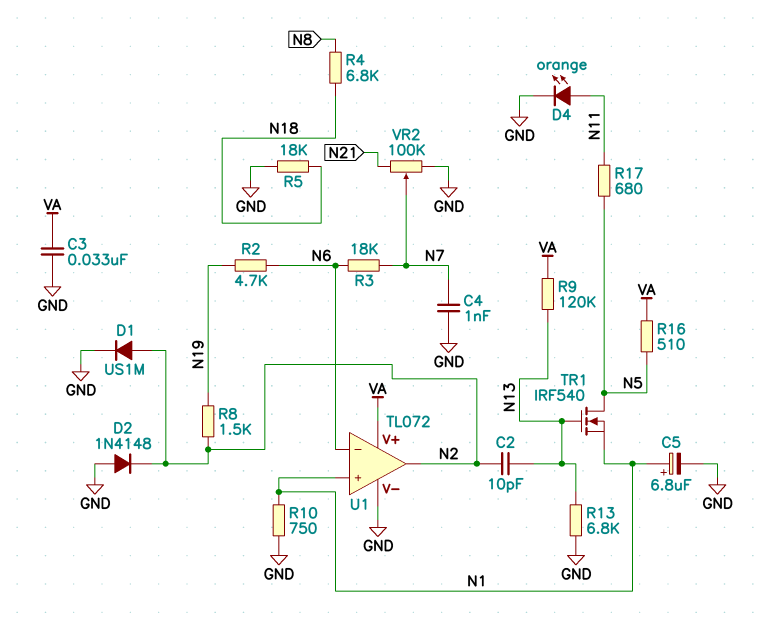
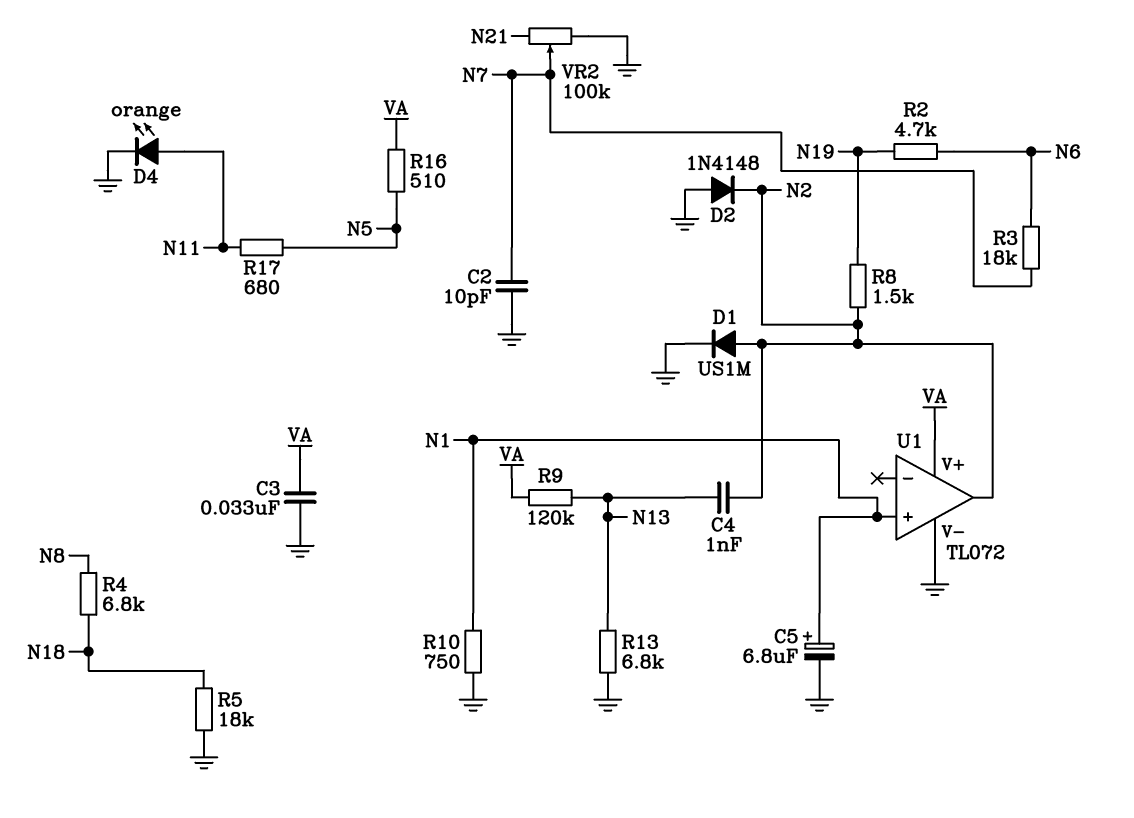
C2: 10pF (N2, N13) -> 10pF (GND, N7)
C4: 1nF (GND, N7) -> 1nF (N2, N13)
TR1: NMOS IRF540 (G N13, D N5, S N1) -> none
U1 pin in-: N6 -> none

